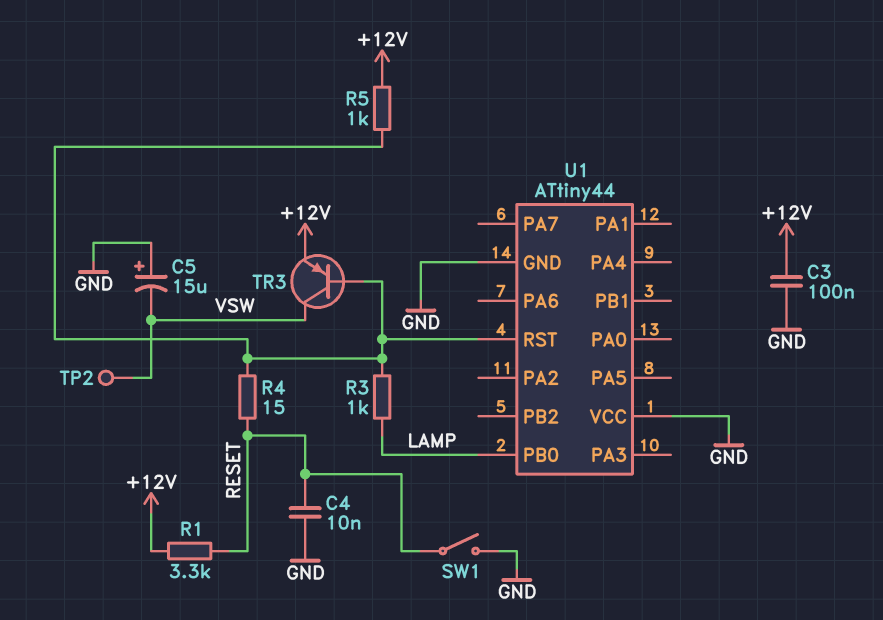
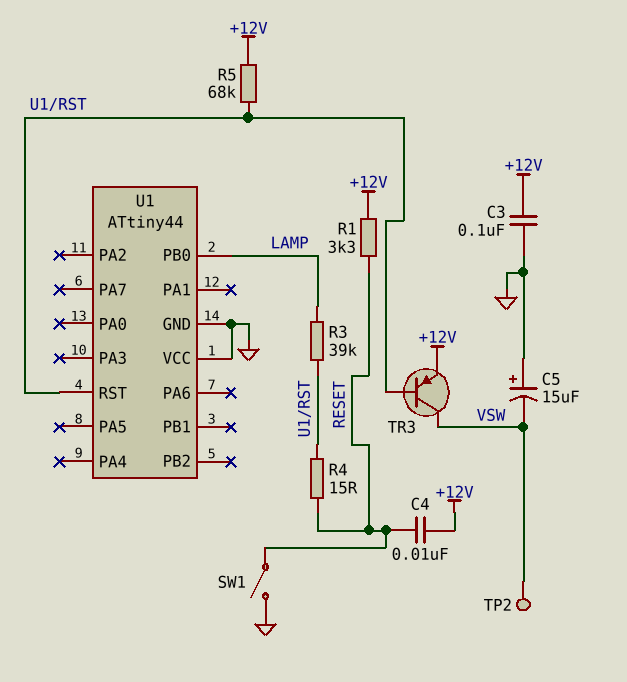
C4: 10nF (GND, RESET) -> 10nF (+12V, RESET)
R3: 1k (LAMP, U1/RST) -> 39k (LAMP, U1/RST)
R5: 1k (+12V, U1/RST) -> 68k (+12V, U1/RST)

